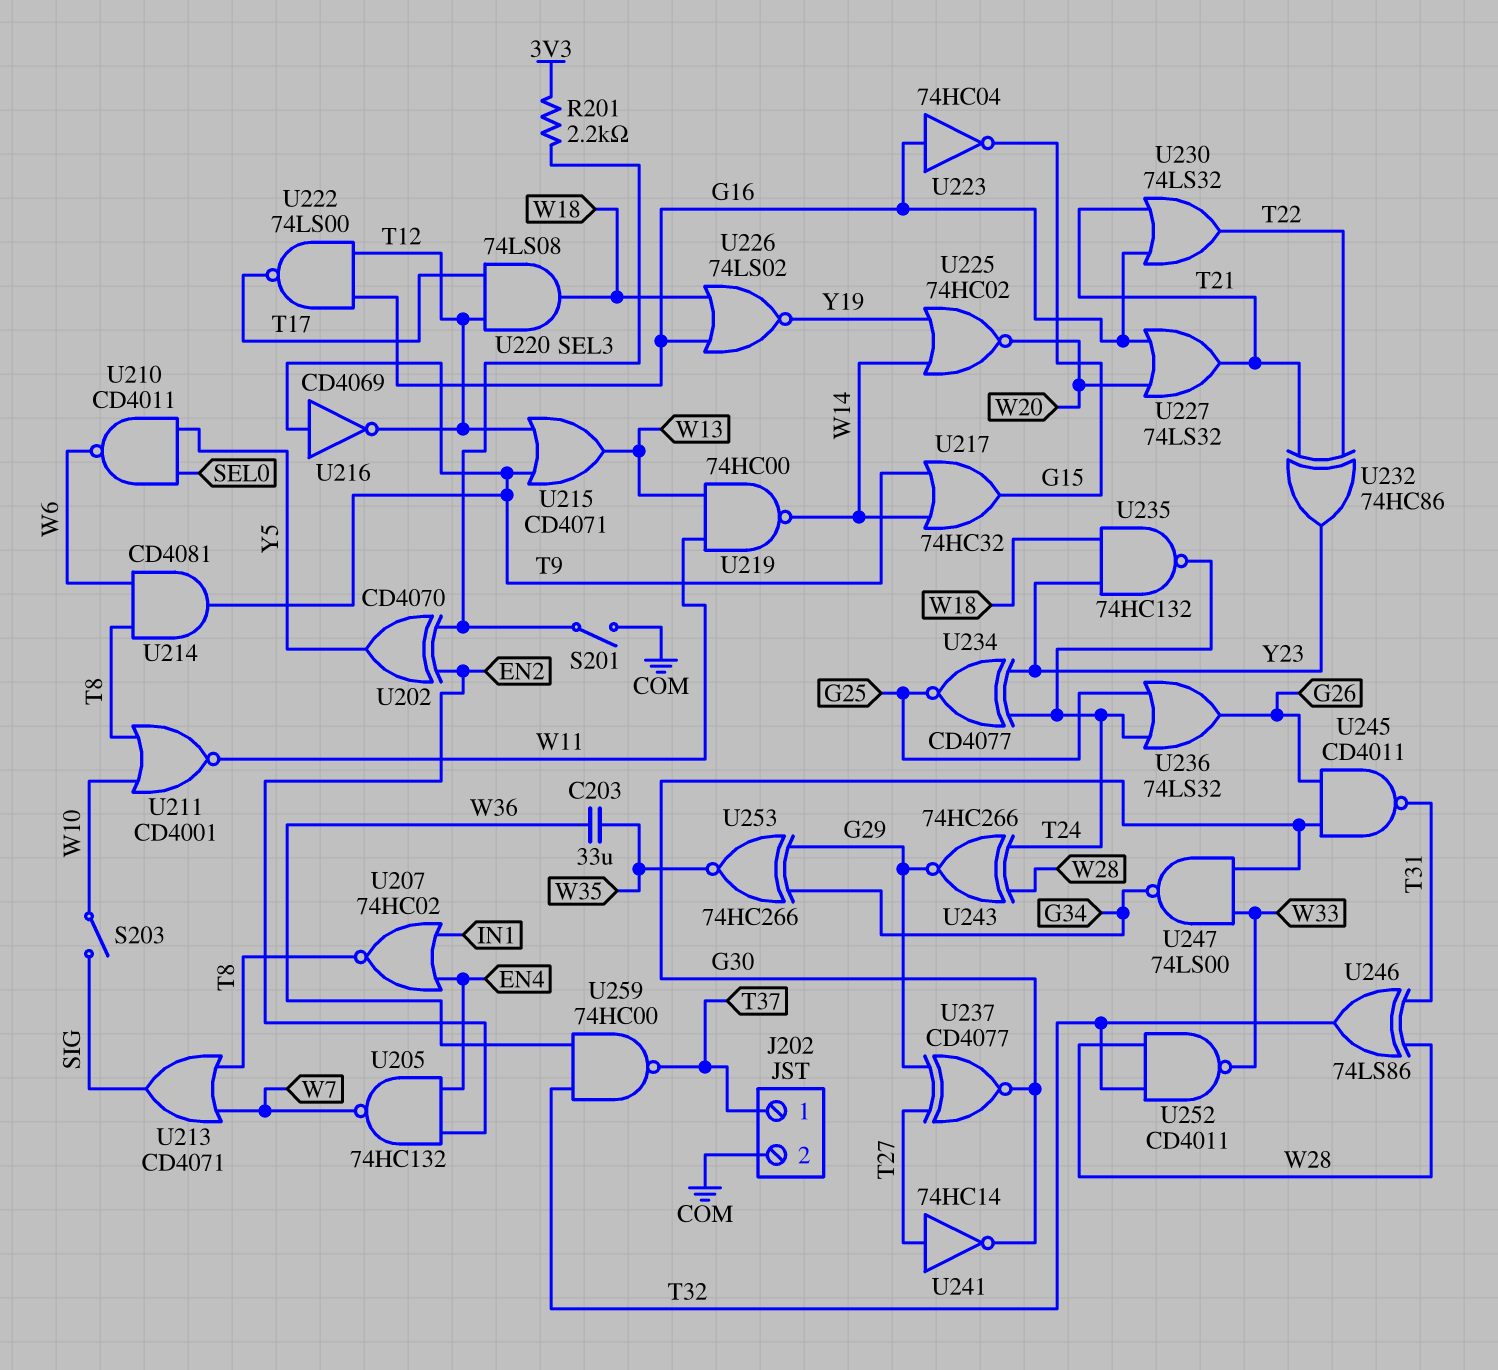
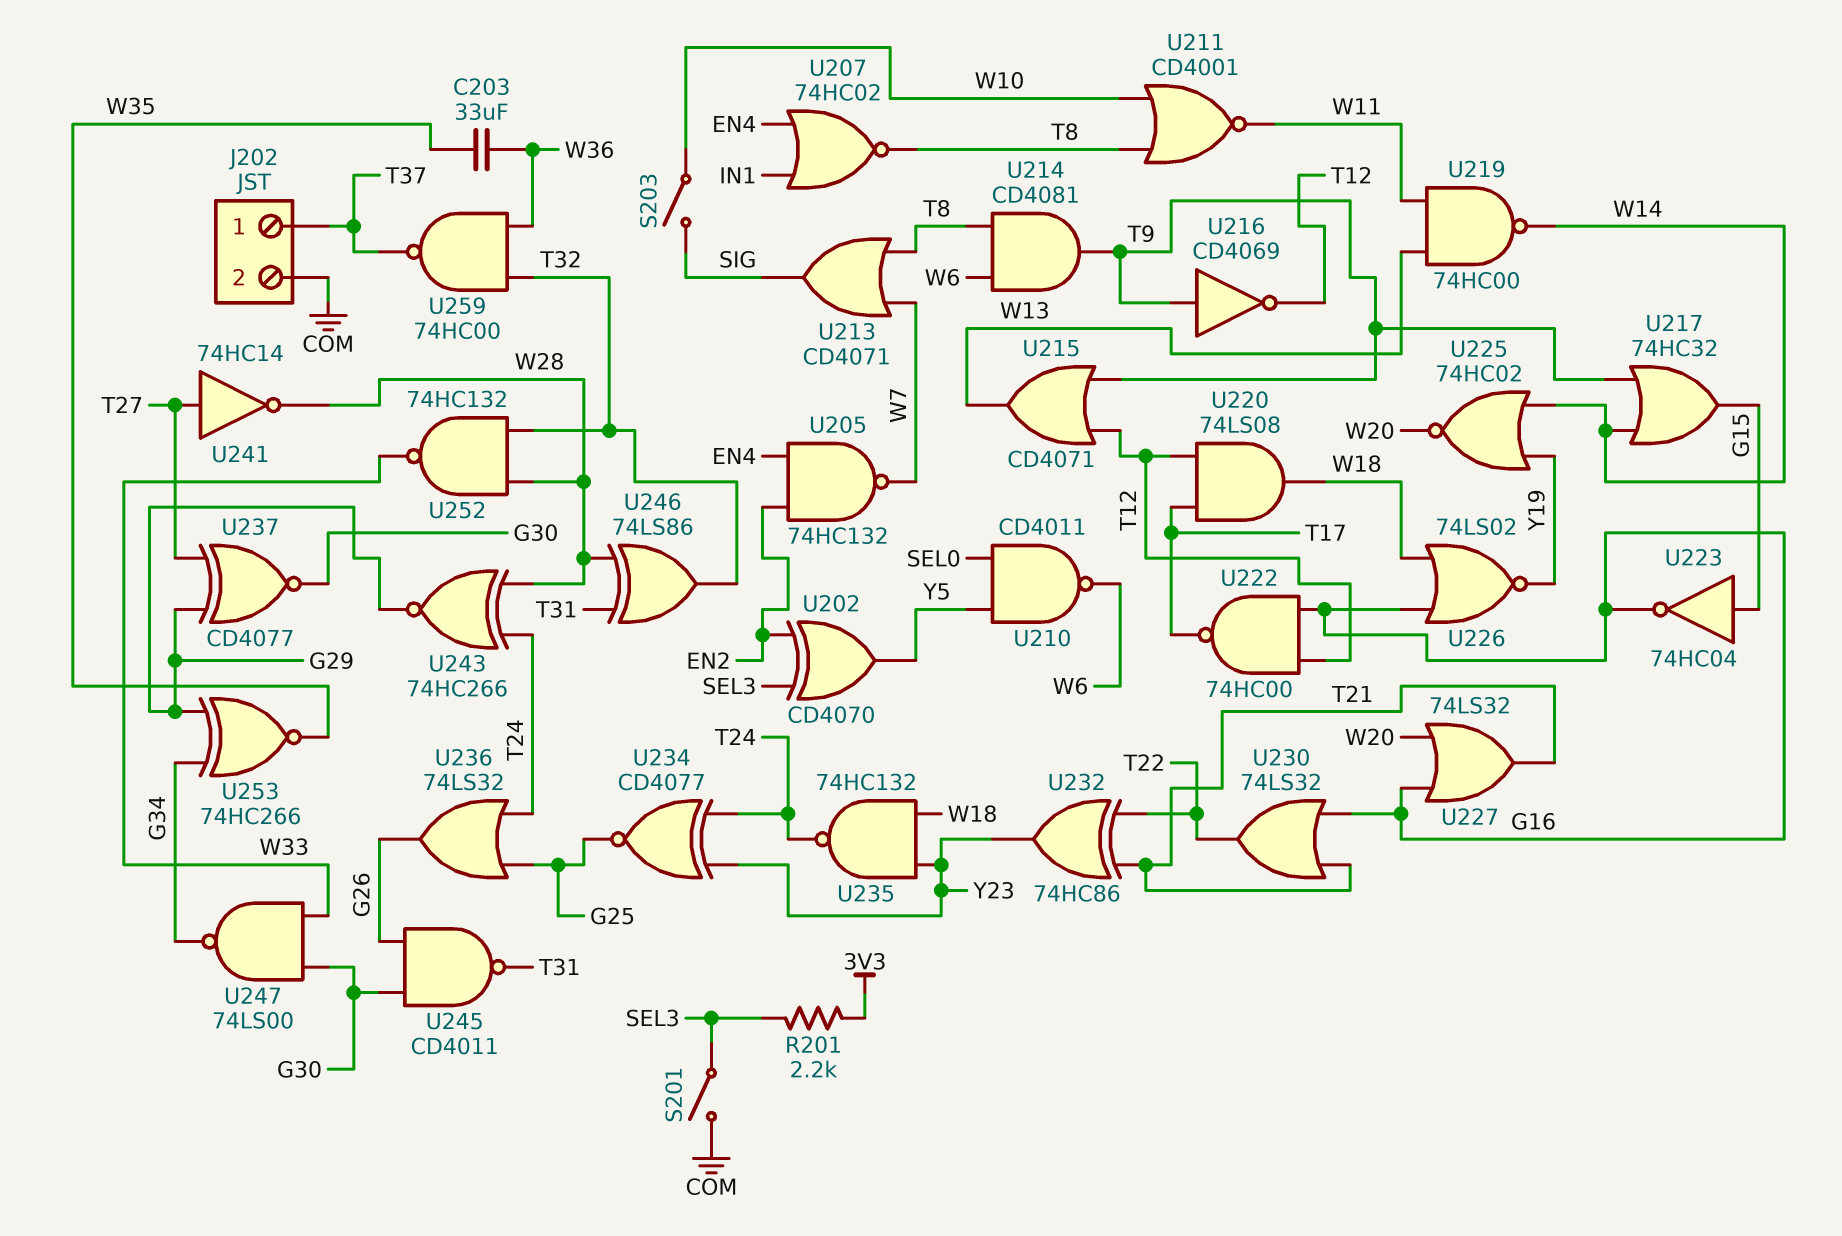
U222: NAND 74LS00 (in G16, in T12, out T17) -> NAND 74HC00 (in G16, in T12, out T17)
U223: NOT 74HC04 (in G16, out G15) -> NOT 74HC04 (in G15, out G16)
U241: NOT 74HC14 (in T27, out G30) -> NOT 74HC14 (in T27, out W28)
U252: NAND CD4011 (in T32, in W28, out W33) -> NAND 74HC132 (in T32, in W28, out W33)

